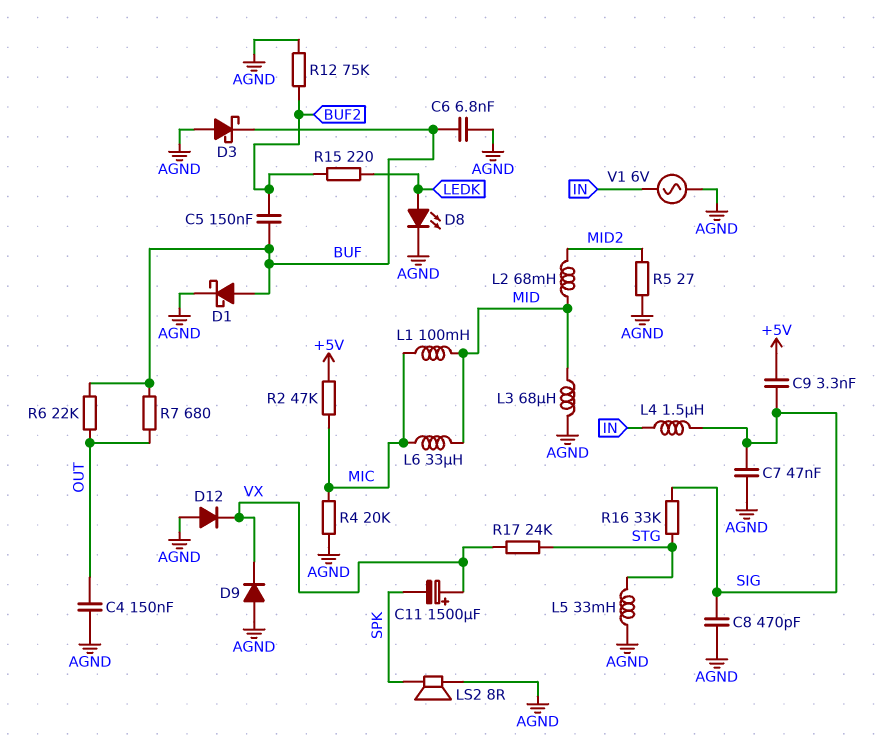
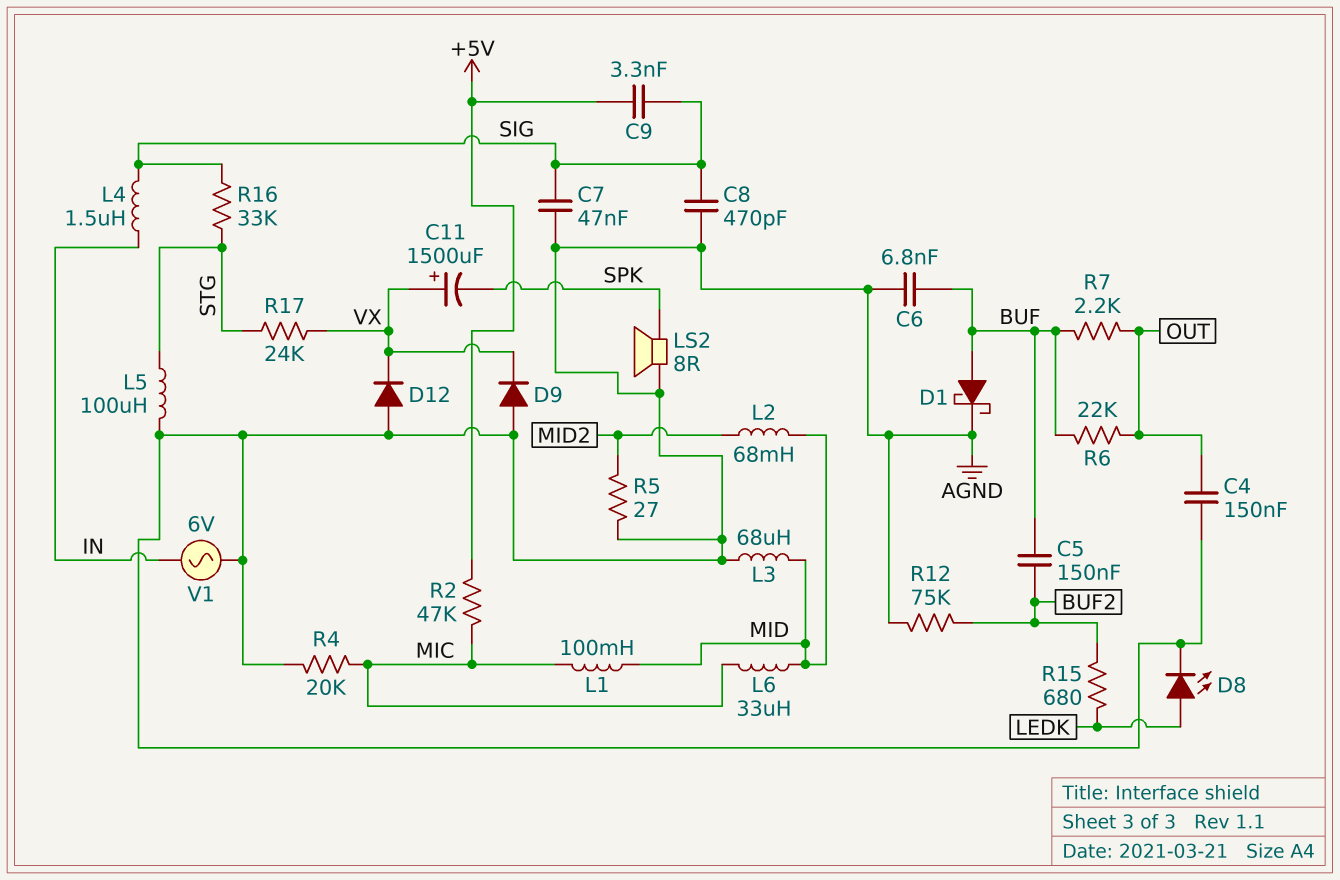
D3: schottky (A AGND, K BUF) -> none
L5: 33mH (AGND, STG) -> 100uH (AGND, STG)
R7: 680 (BUF, OUT) -> 2.2k (BUF, OUT)
R15: 220 (BUF2, LEDK) -> 680 (BUF2, LEDK)

